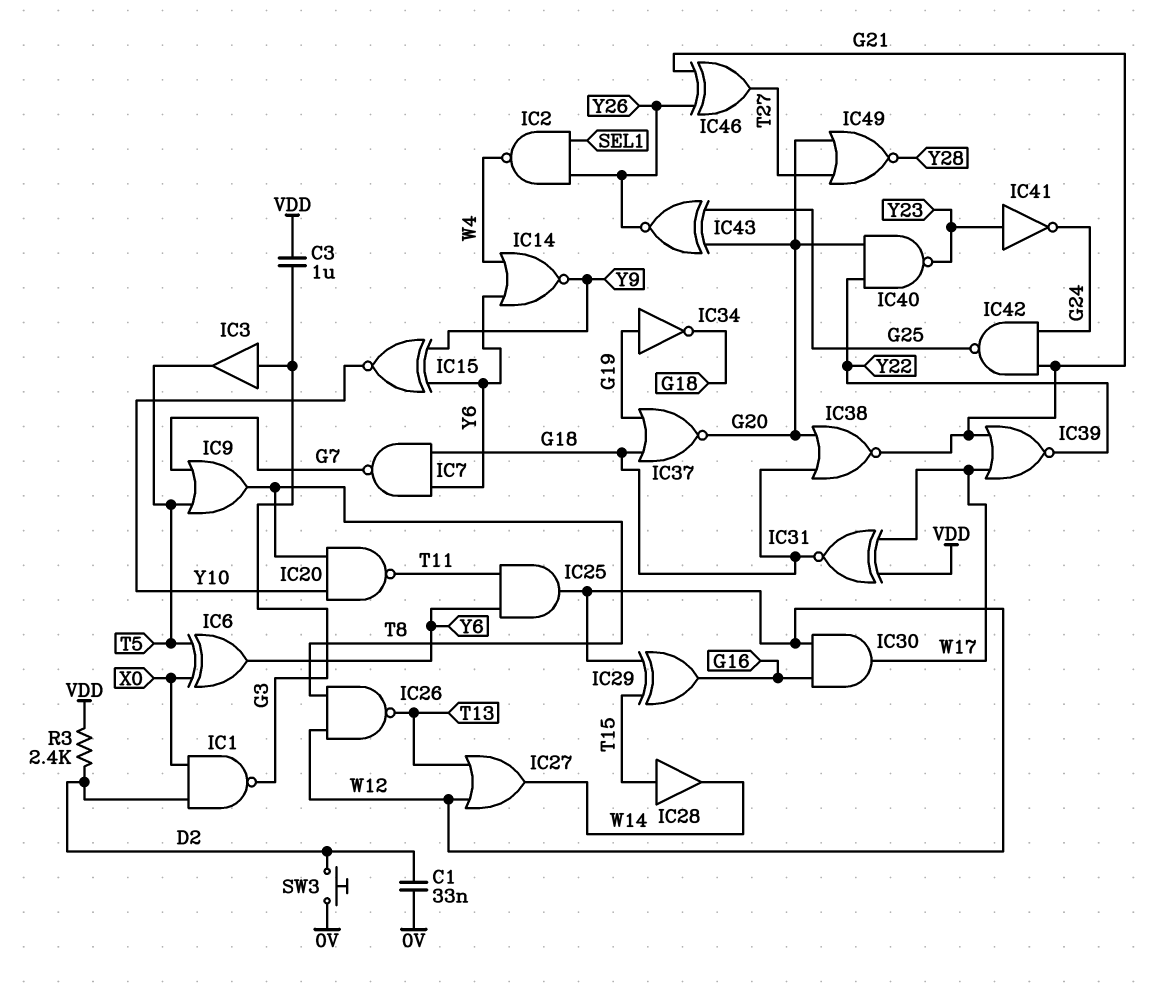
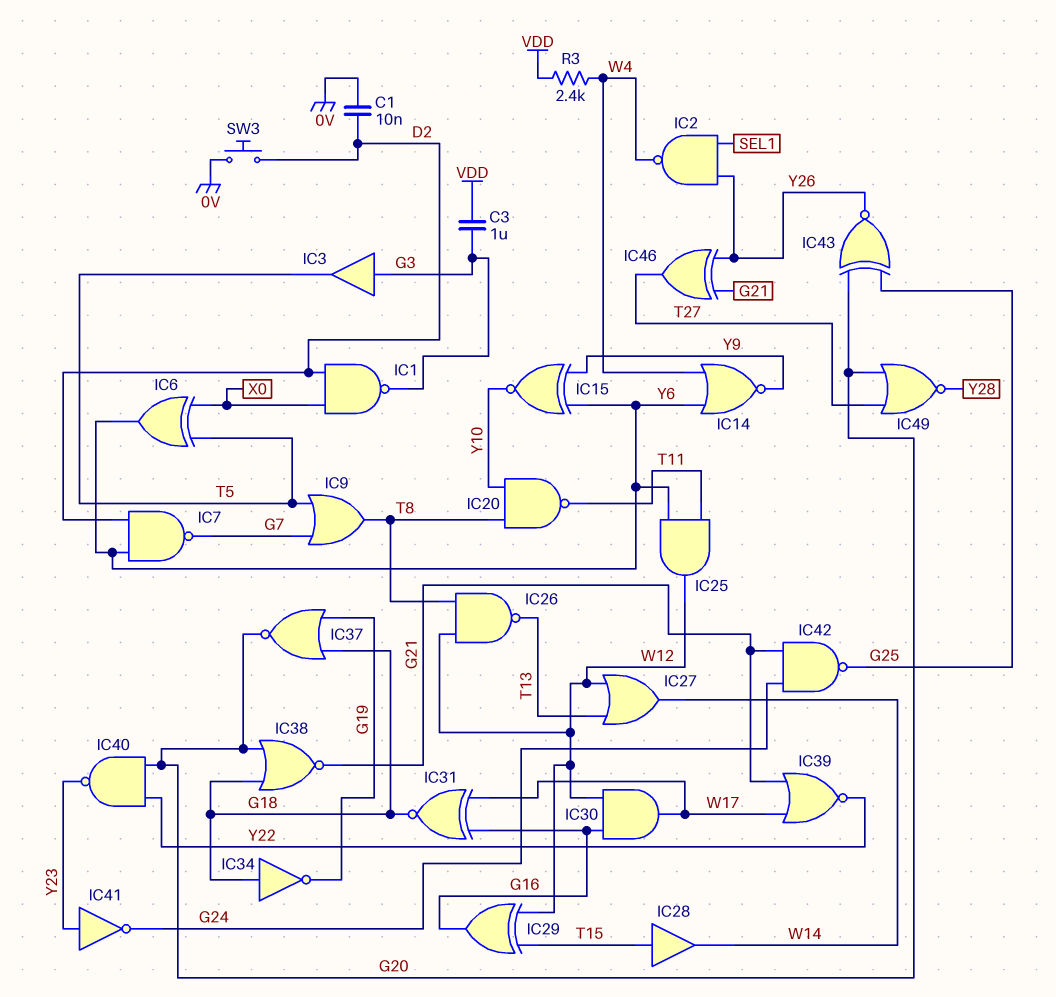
C1: 33nF (0V, D2) -> 10nF (0V, D2)
IC7: NAND (in G18, in Y6, out G7) -> NAND (in D2, in Y6, out G7)
IC31: XNOR (in VDD, in W17, out G18) -> XNOR (in G16, in W17, out G18)
IC34: NOT (in G19, out G18) -> NOT (in G18, out G19)
R3: 2.4k (D2, VDD) -> 2.4k (VDD, W4)

